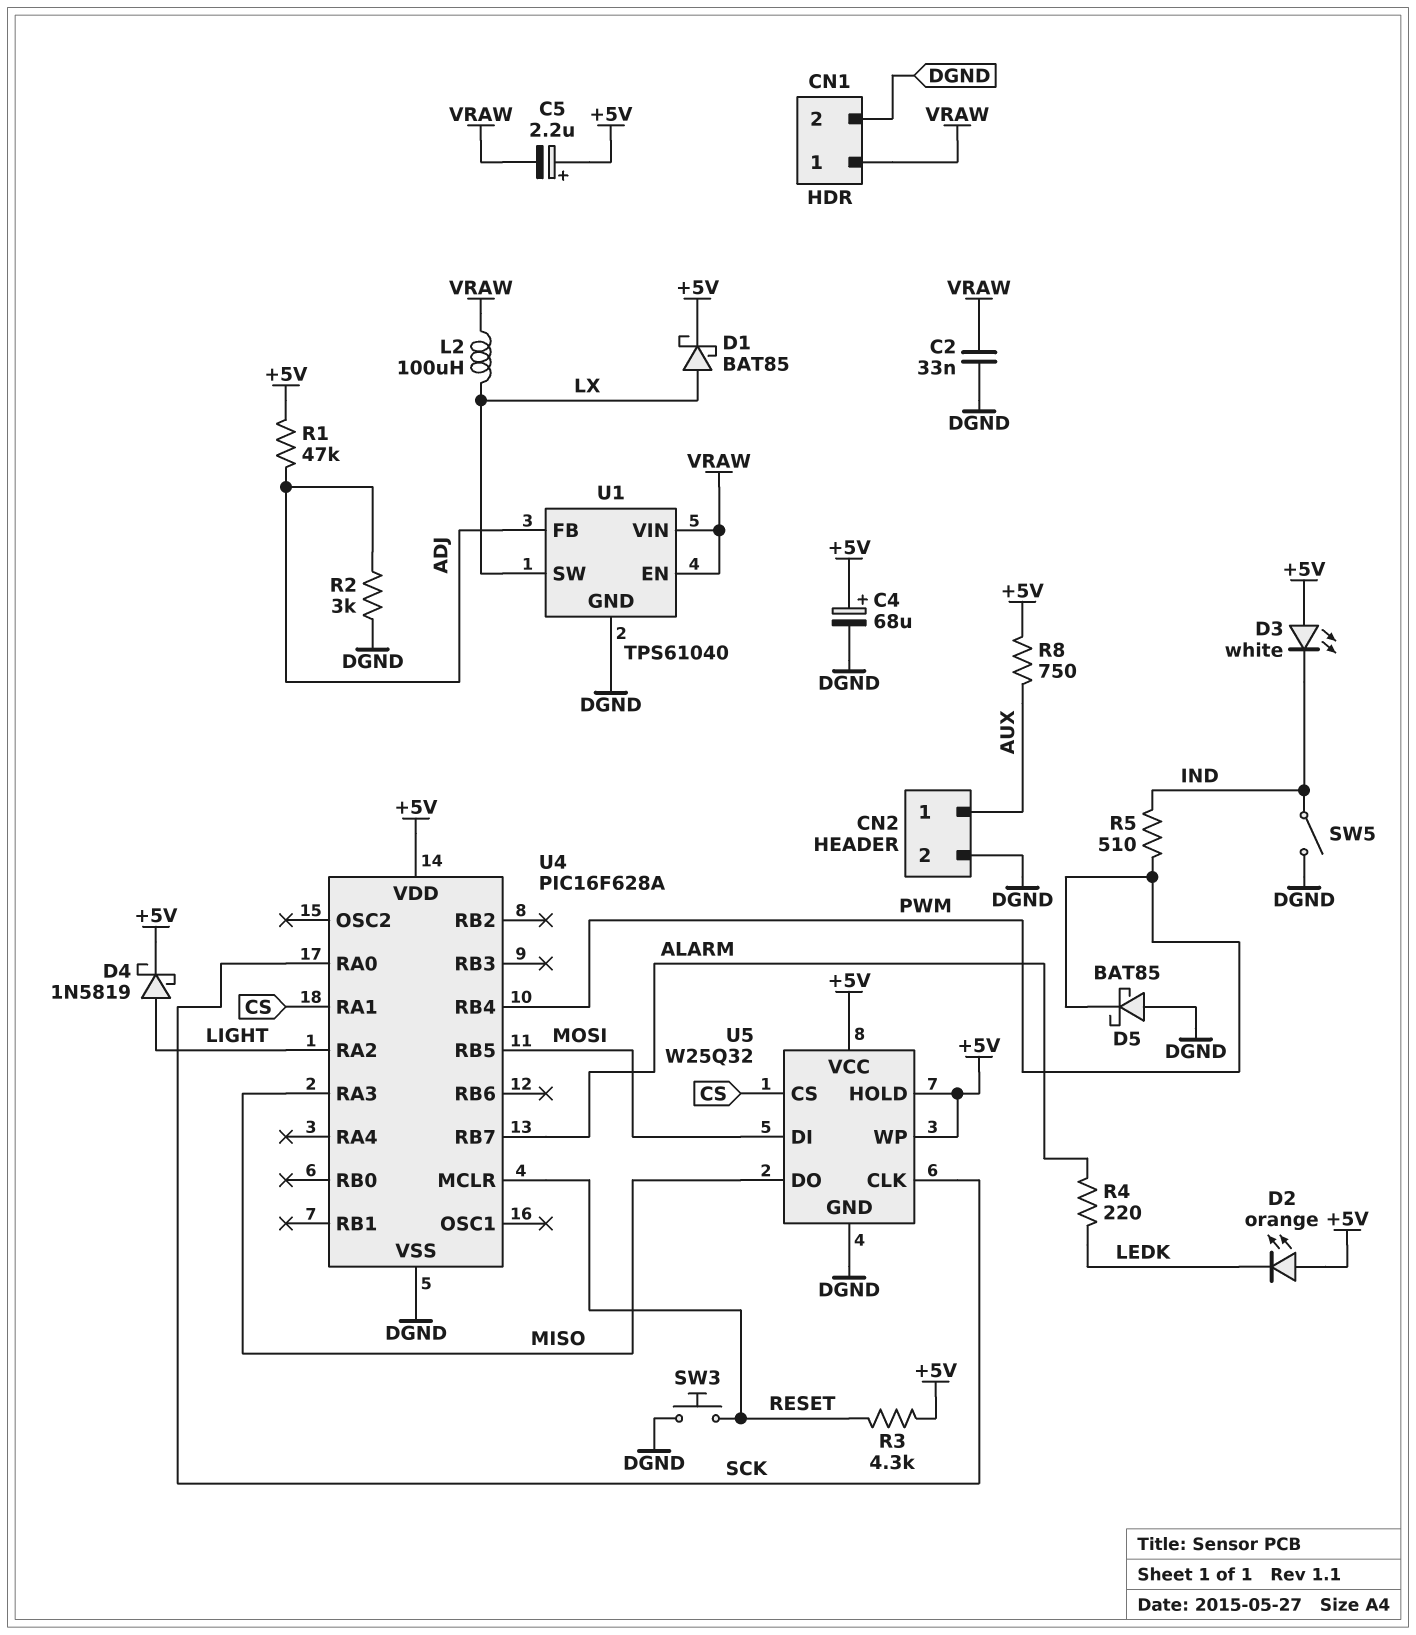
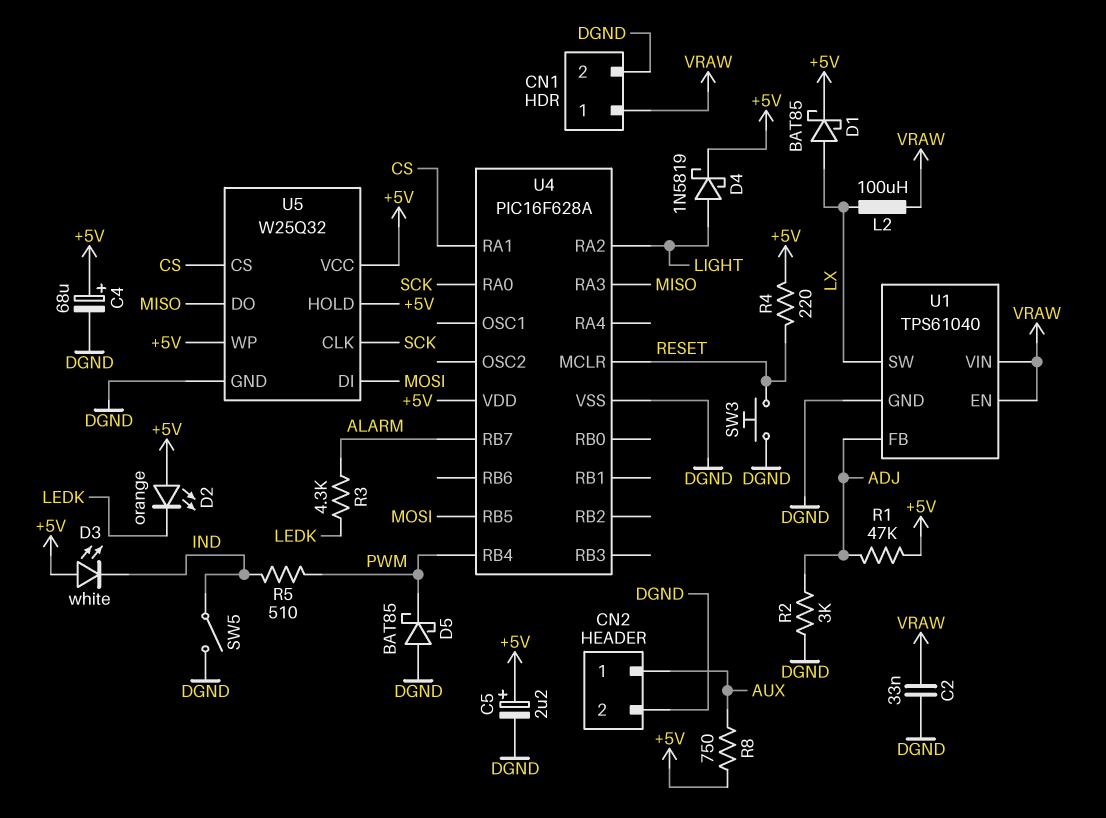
C5: 2.2uF (plus +5V, minus VRAW) -> 2.2uF (plus +5V, minus DGND)
R3: 4.3k (+5V, RESET) -> 4.3k (ALARM, LEDK)
R4: 220 (ALARM, LEDK) -> 220 (+5V, RESET)

